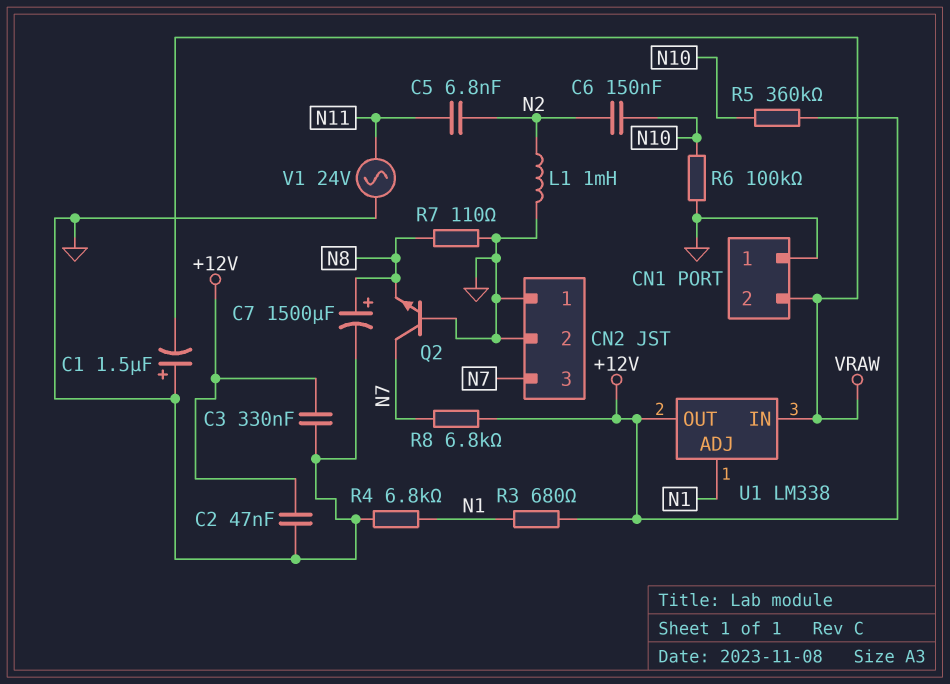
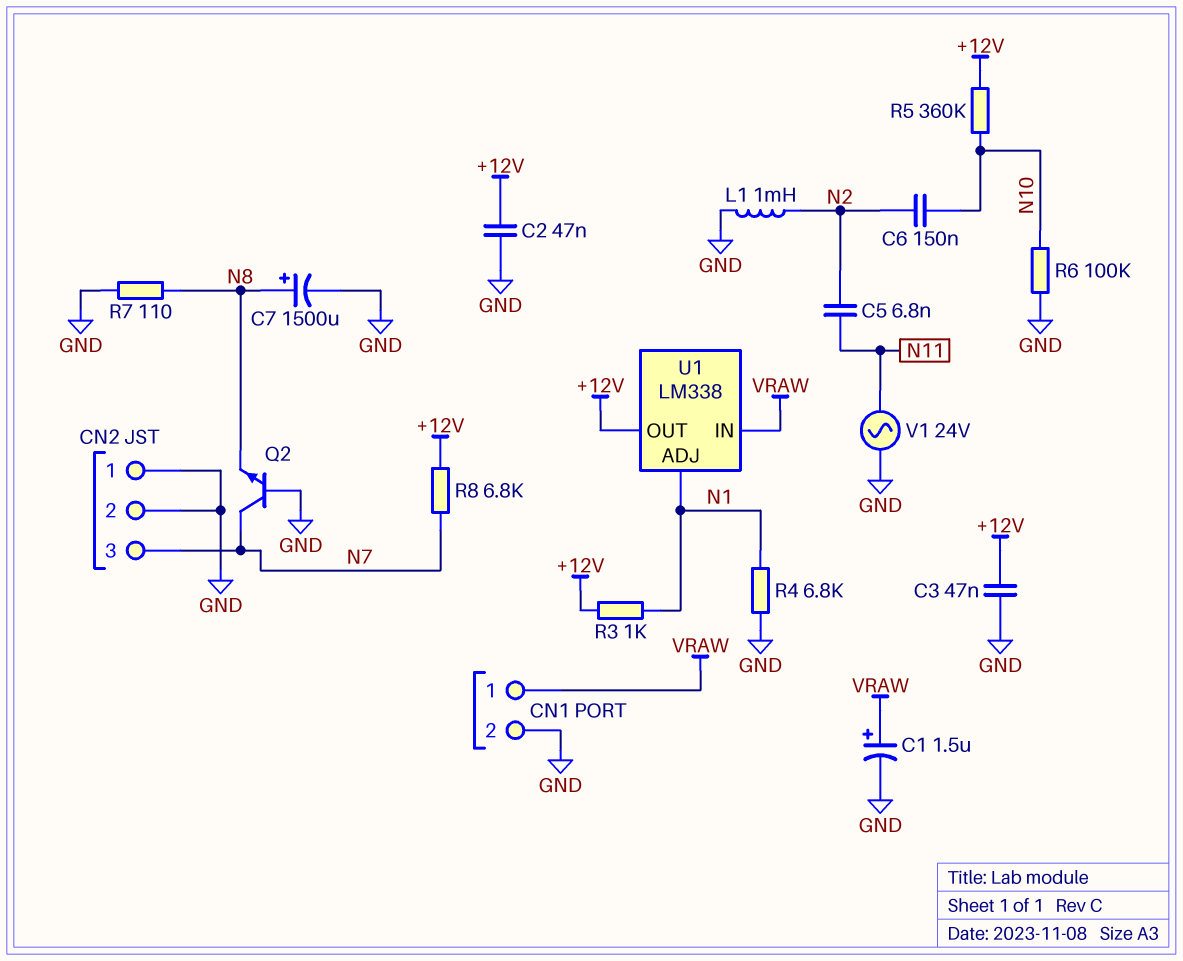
C1: 1.5uF (plus GND, minus VRAW) -> 1.5uF (plus VRAW, minus GND)
C3: 330nF (+12V, GND) -> 47nF (+12V, GND)
CN1 pin 1: GND -> VRAW
CN1 pin 2: VRAW -> GND
R3: 680 (+12V, N1) -> 1k (+12V, N1)

